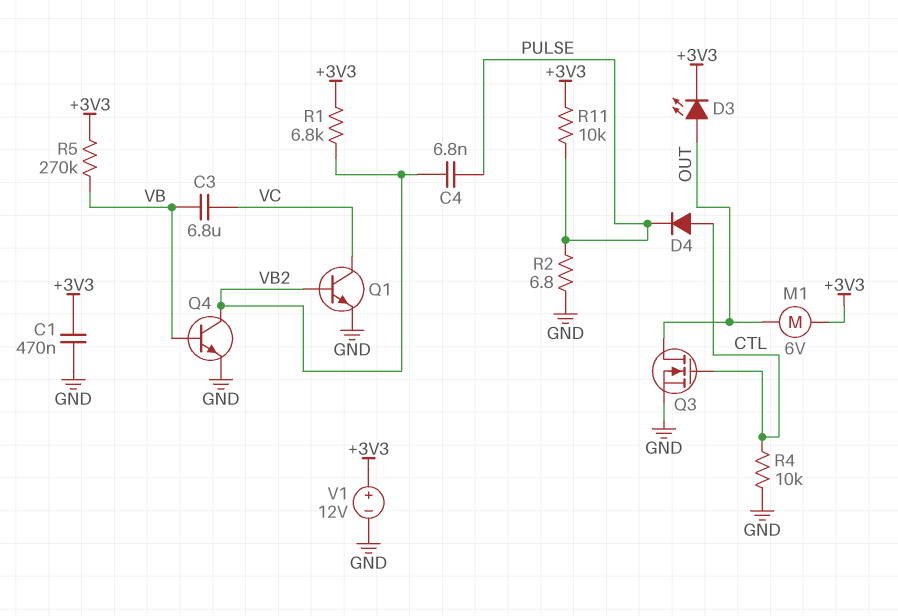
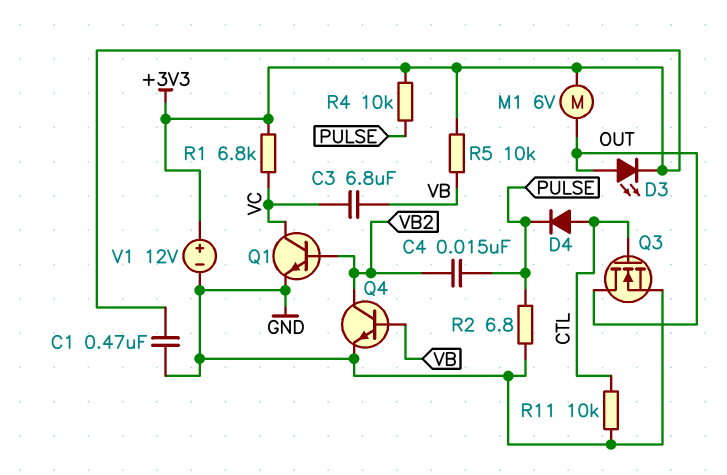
C4: 6.8nF (PULSE, VB2) -> 15nF (PULSE, VB2)
R1: 6.8k (+3V3, VB2) -> 6.8k (+3V3, VC)
R4: 10k (CTL, GND) -> 10k (+3V3, PULSE)
R5: 270k (+3V3, VB) -> 10k (+3V3, VB)
R11: 10k (+3V3, PULSE) -> 10k (CTL, GND)

